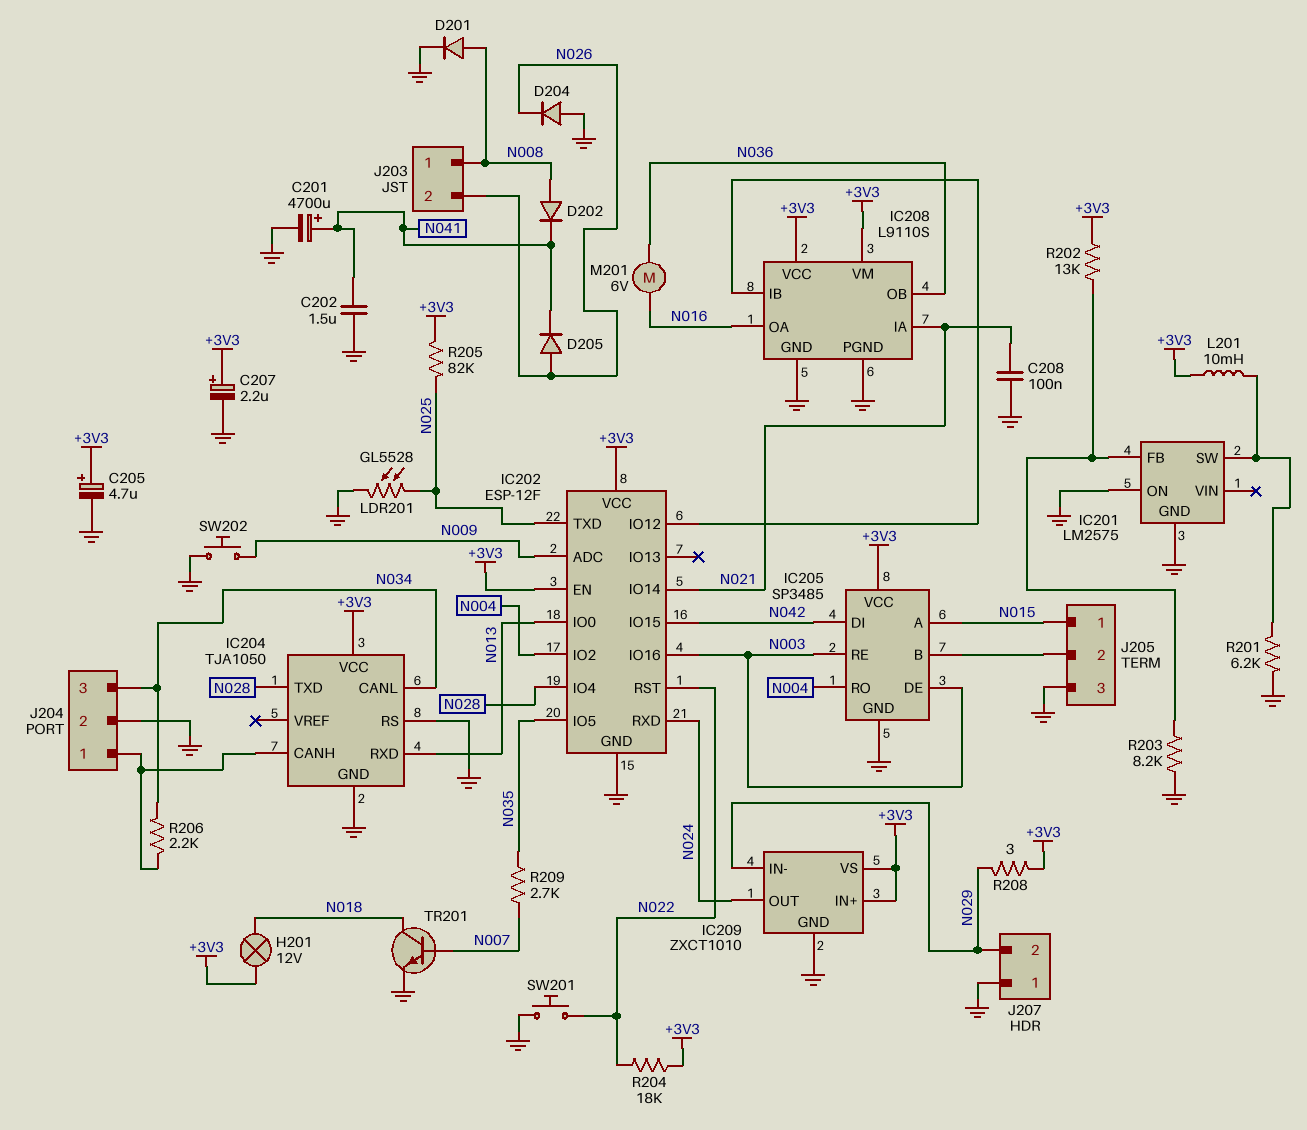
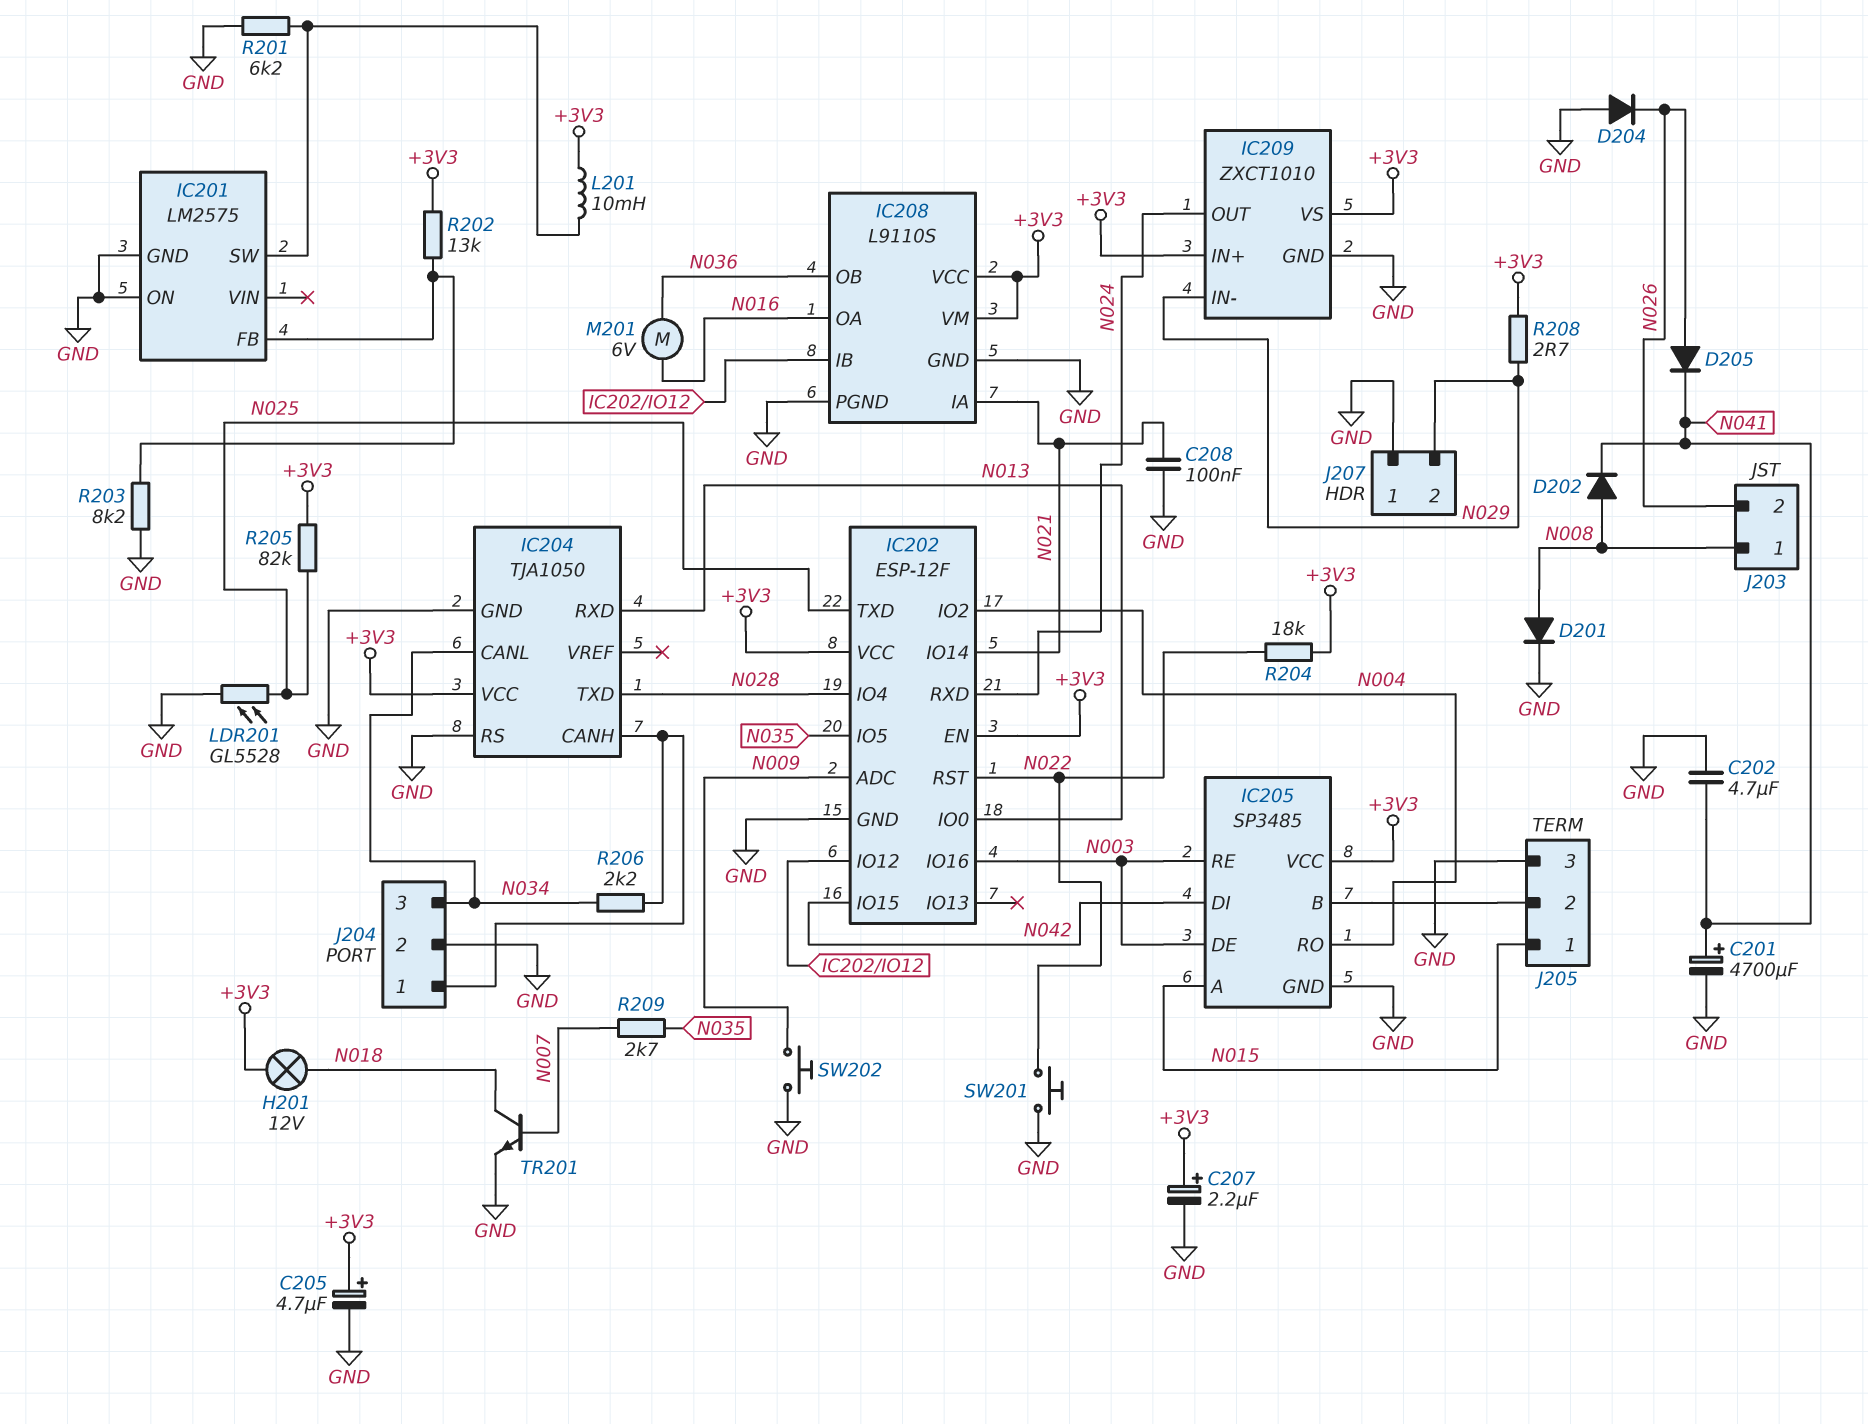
C202: 1.5uF (GND, N041) -> 4.7uF (GND, N041)
R208: 3 (+3V3, N029) -> 2.7 (+3V3, N029)

